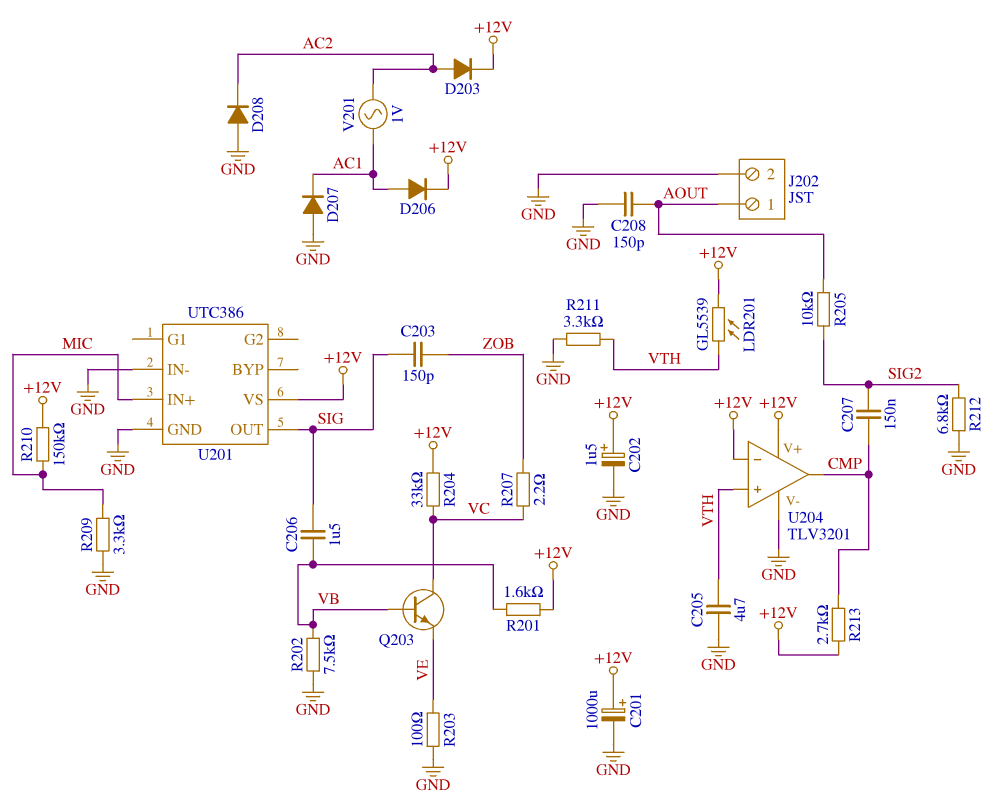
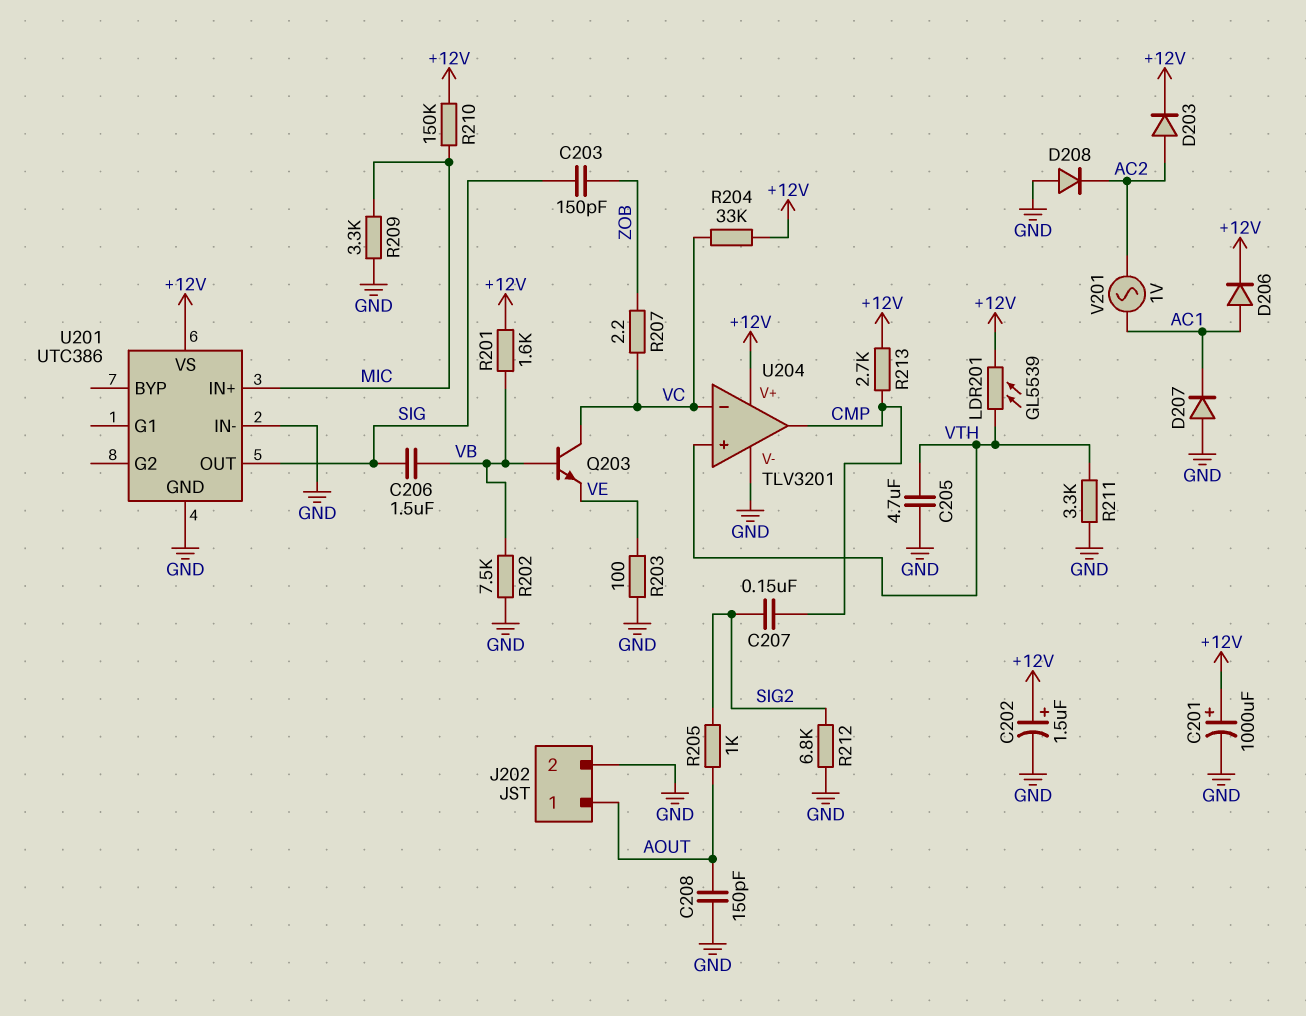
R205: 10k (AOUT, SIG2) -> 1k (AOUT, SIG2)
U204 pin in-: +12V -> VC

